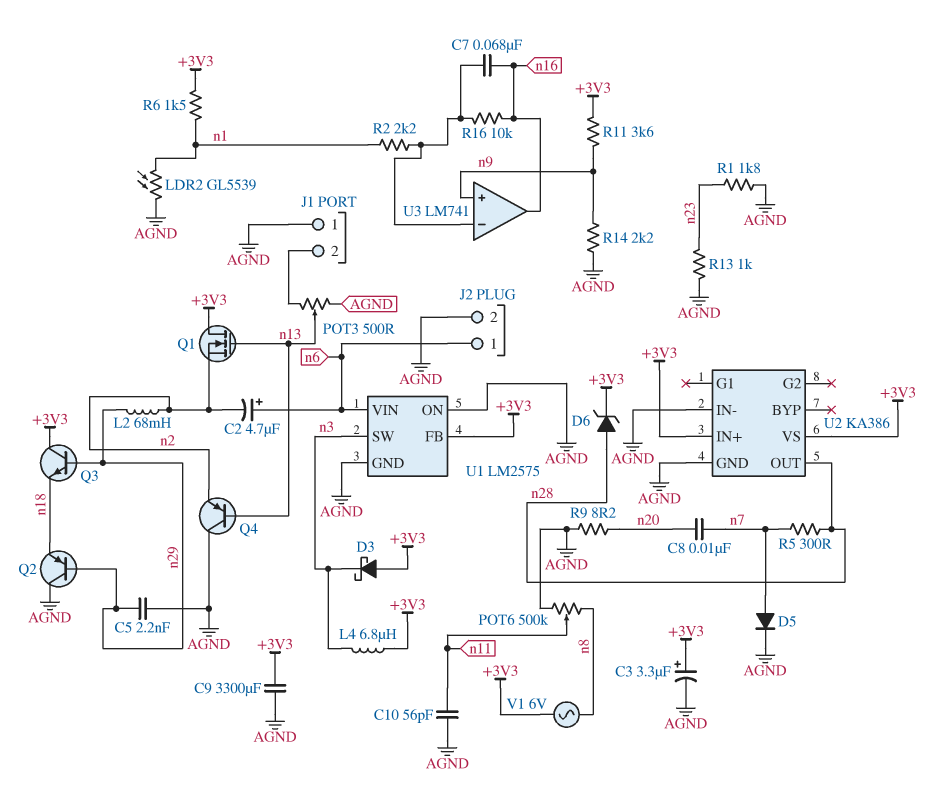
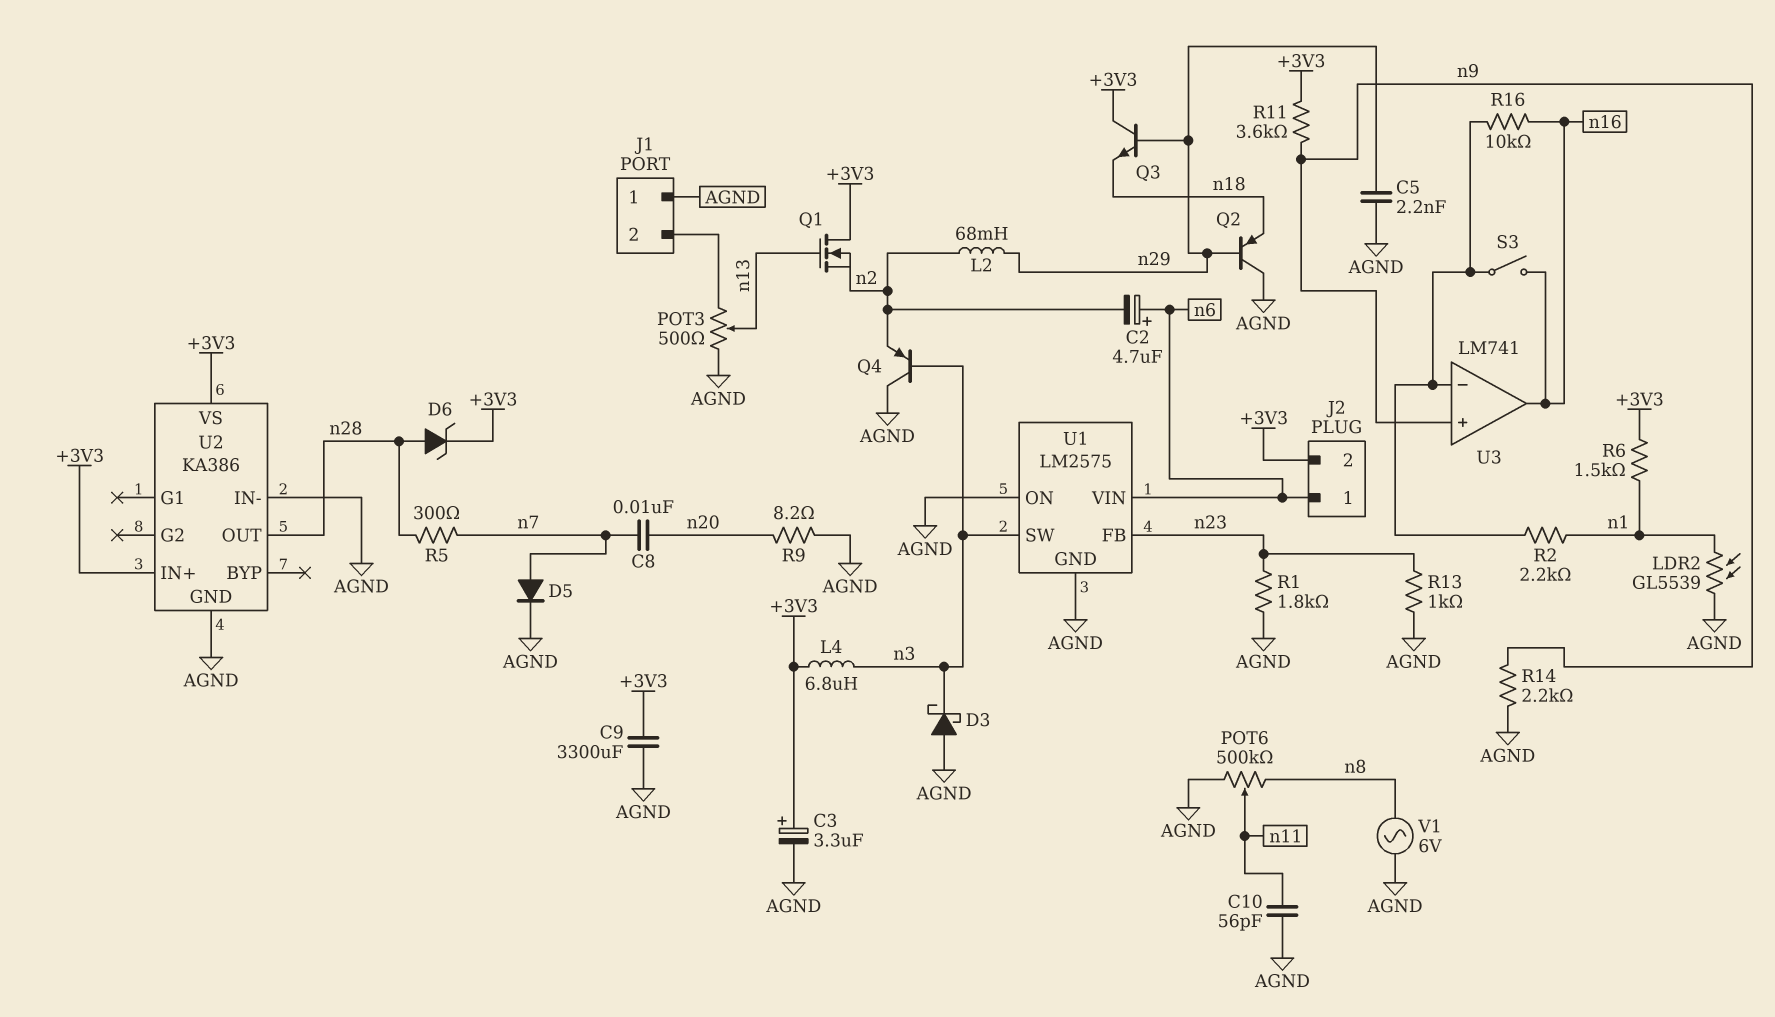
C7: 68nF (U3/in-, n16) -> none
D3: schottky (A +3V3, K n3) -> schottky (A AGND, K n3)
J2 pin 2: AGND -> +3V3
Q4: PNP (B n13, C AGND, E n2) -> PNP (B n3, C AGND, E n2)
S3: none -> switch (U3/in-, n16)
U1 pin FB: +3V3 -> n23
V1: AC 6V (+3V3, n8) -> AC 6V (AGND, n8)

